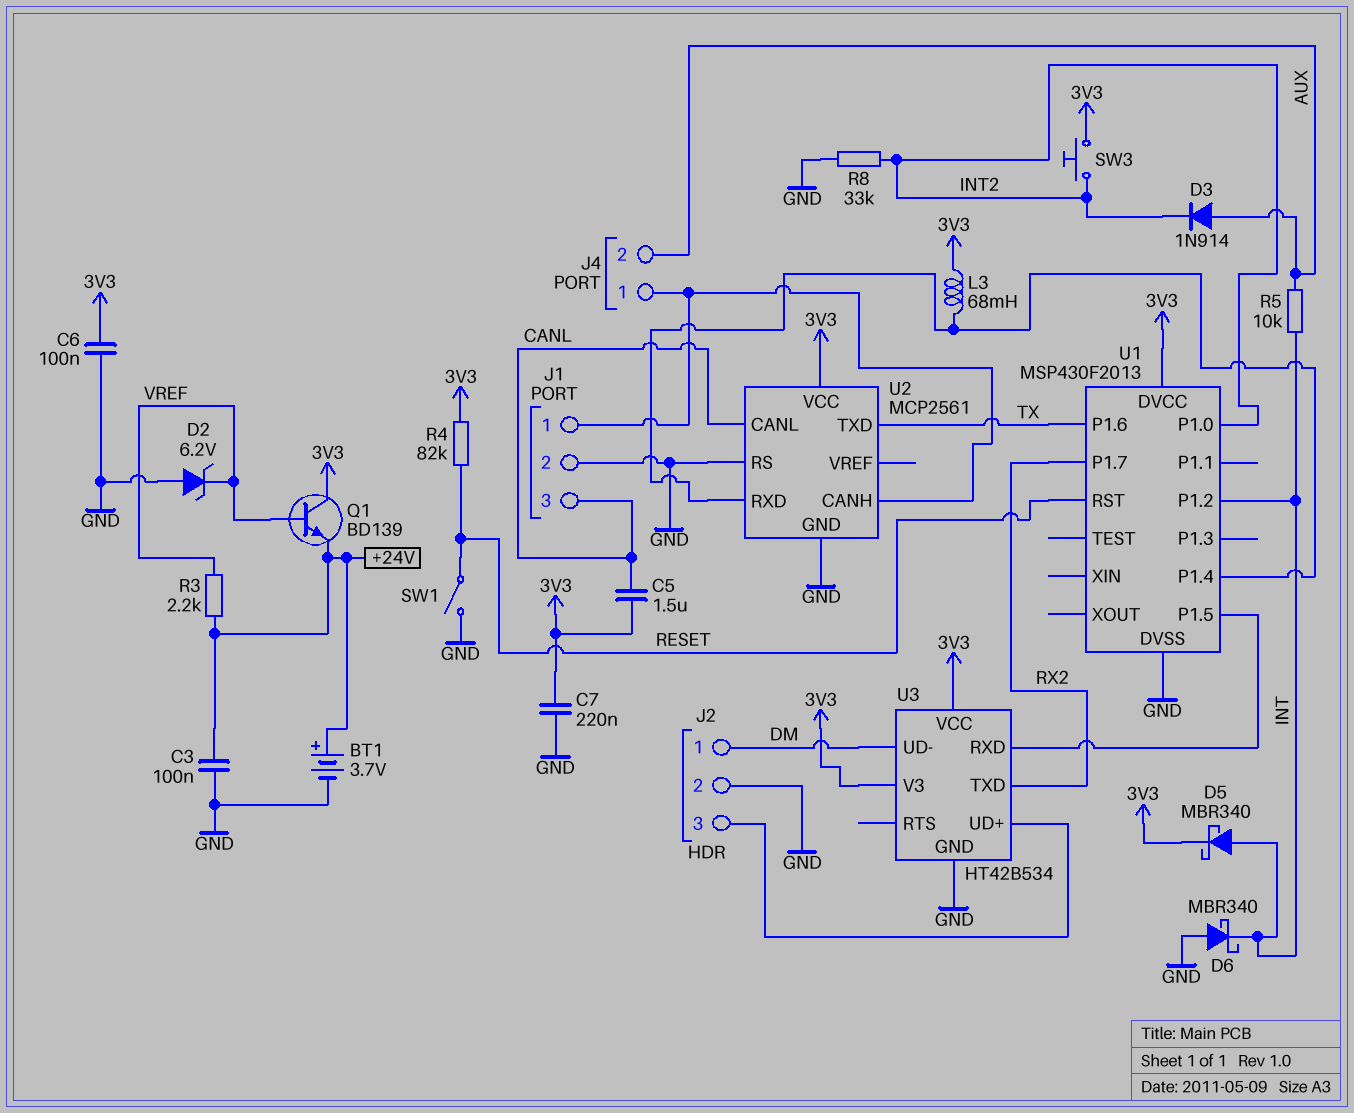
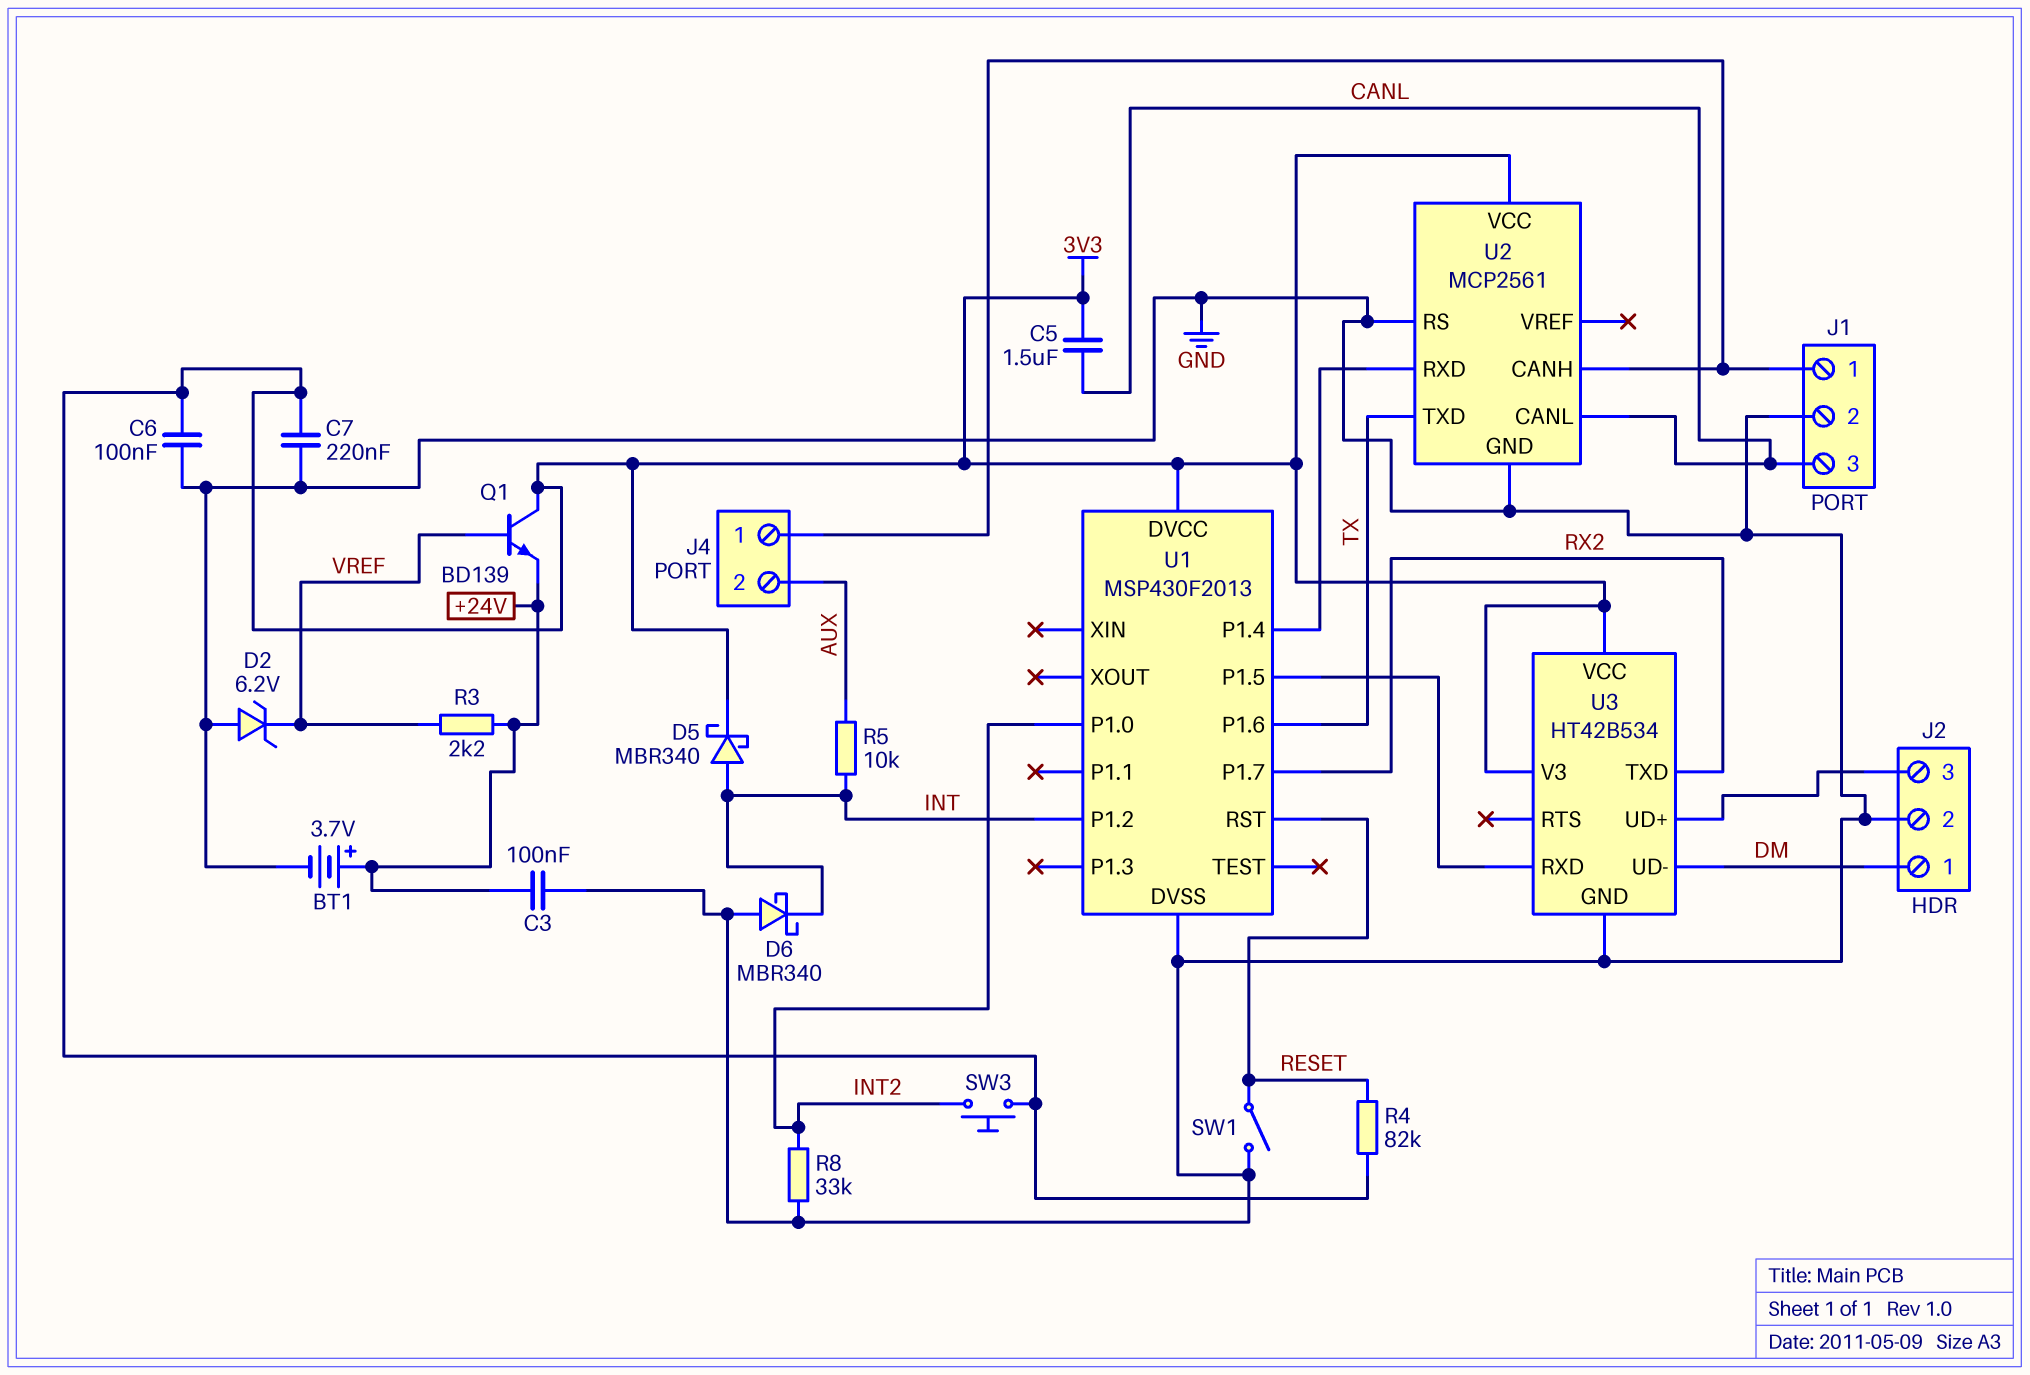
D3: diode 1N914 (A AUX, K INT2) -> none
L3: 68mH (3V3, U1/P1.4) -> none

